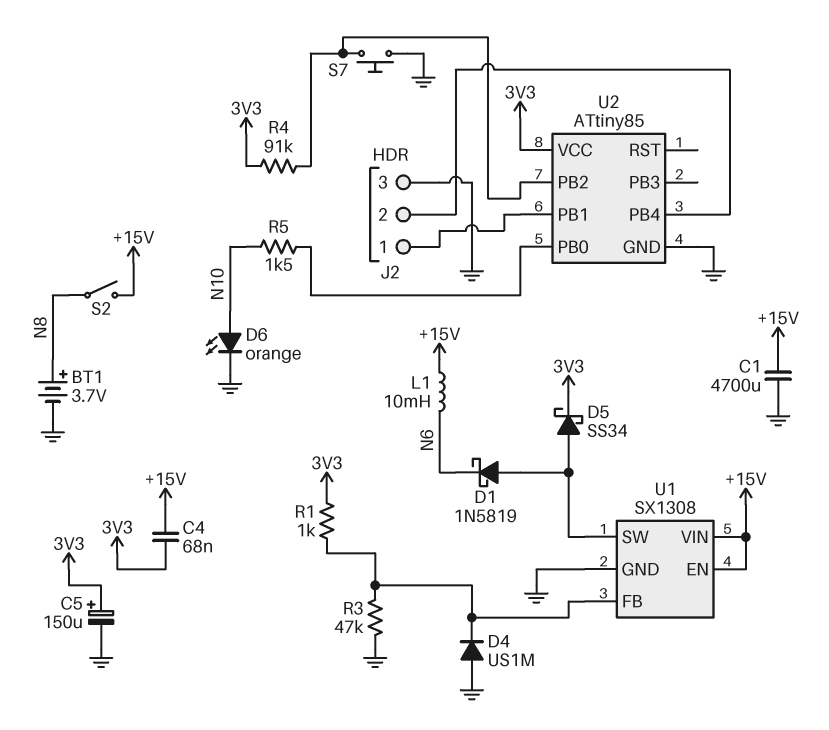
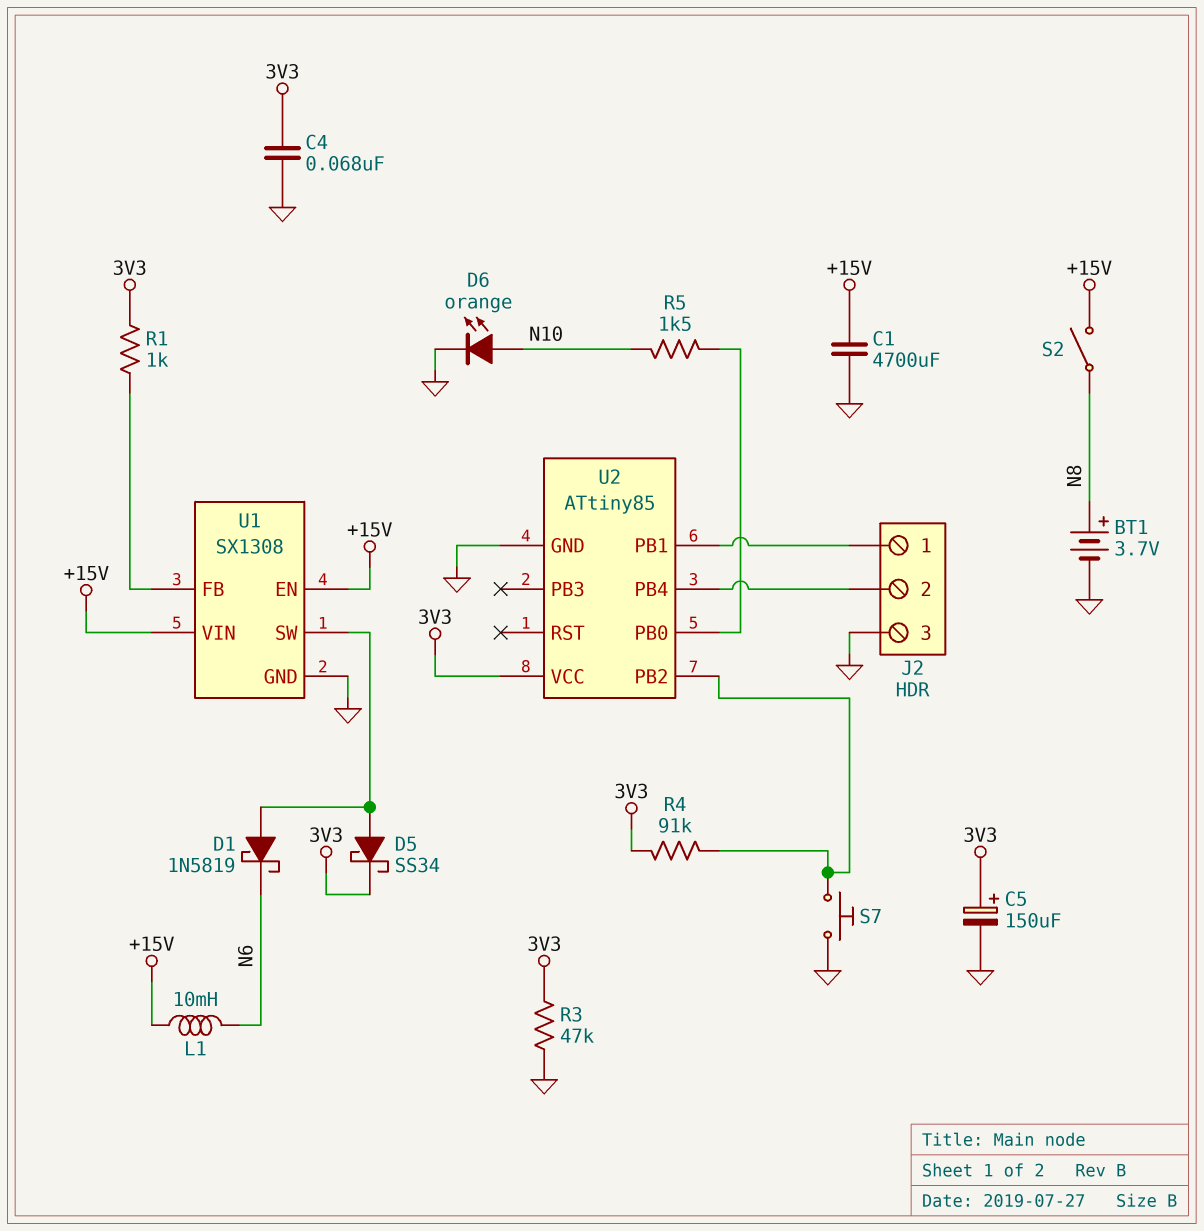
C4: 68nF (+15V, 3V3) -> 68nF (3V3, GND)
D4: diode US1M (A GND, K U1/FB) -> none
R3: 47k (GND, U1/FB) -> 47k (3V3, GND)

